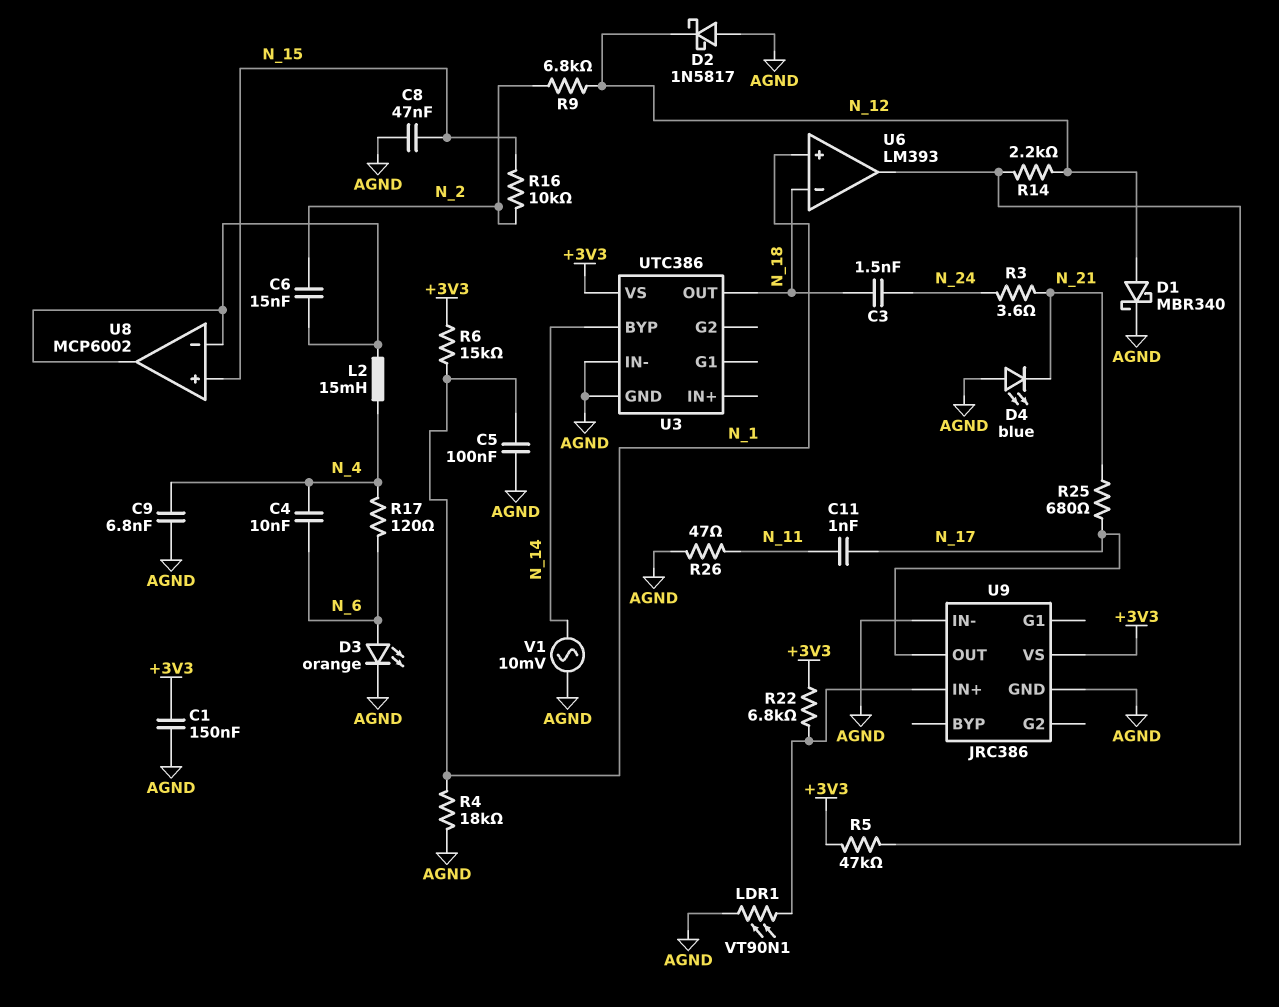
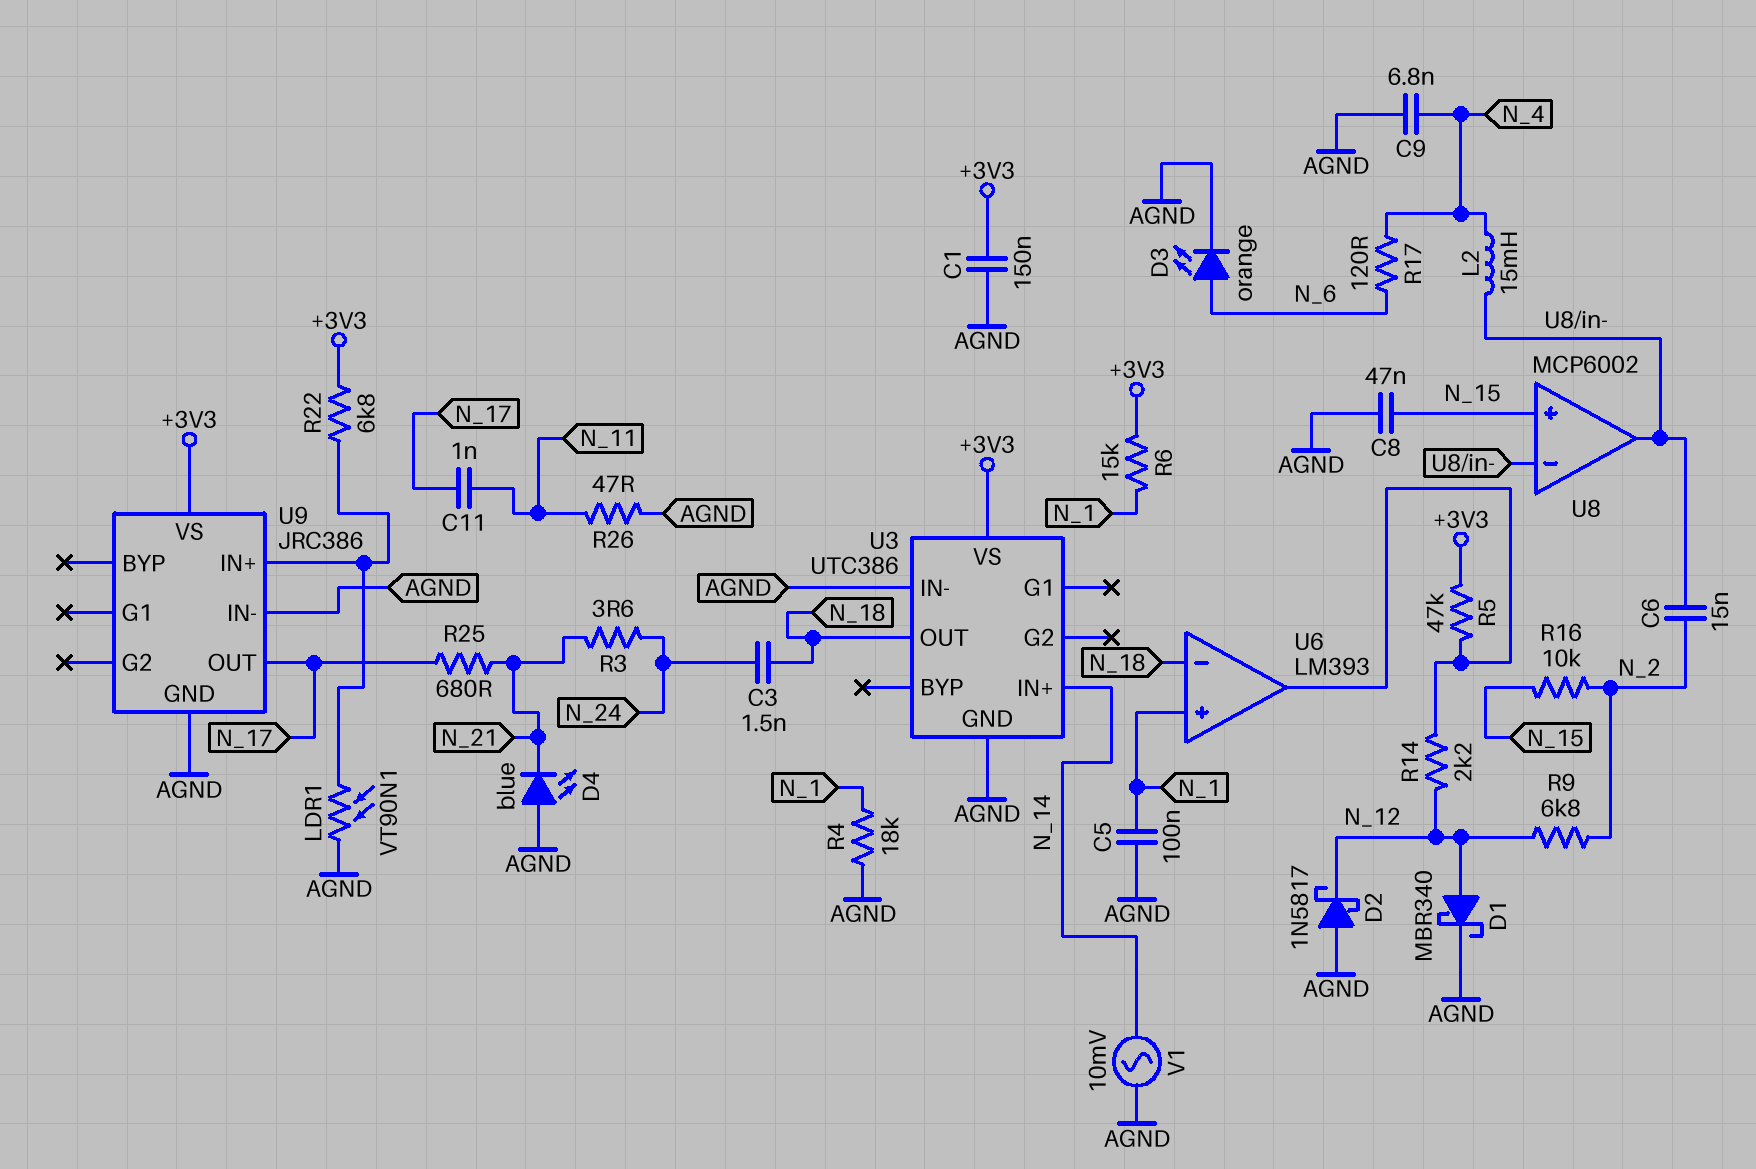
C4: 10nF (N_4, N_6) -> none
U3 pin BYP: N_14 -> none
U3 pin IN+: none -> N_14

